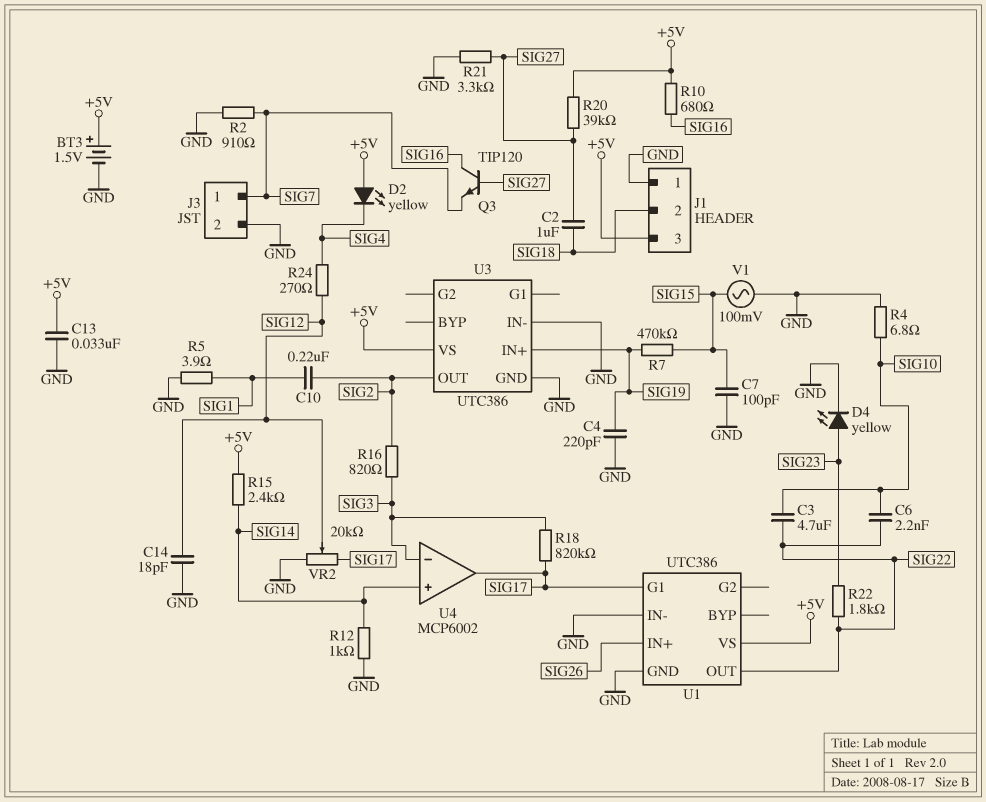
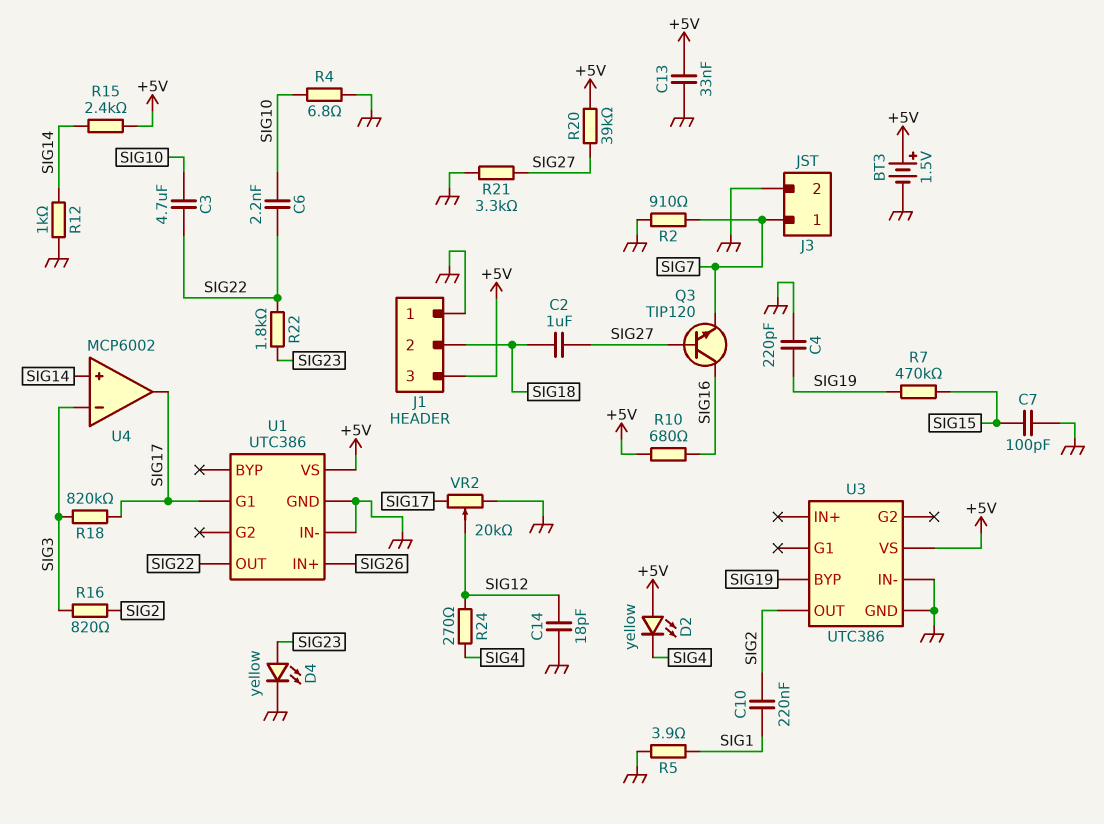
U3 pin BYP: none -> SIG19
U3 pin IN+: SIG19 -> none
V1: AC 100mV (GND, SIG15) -> none

